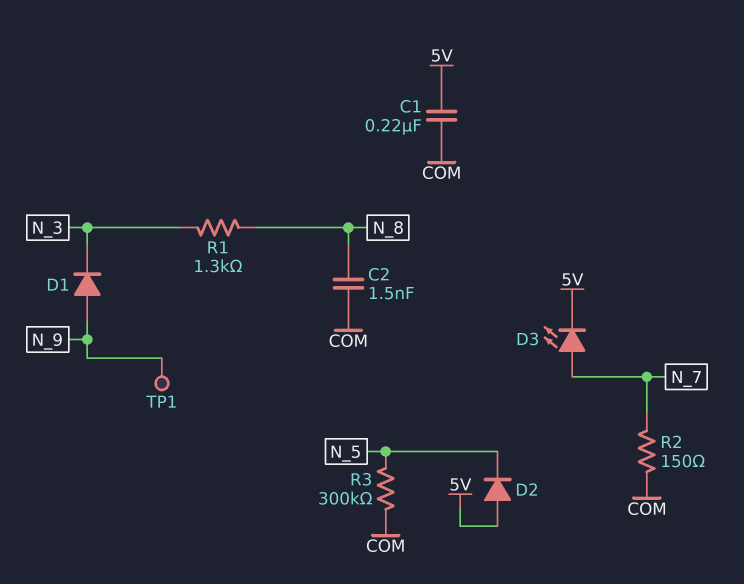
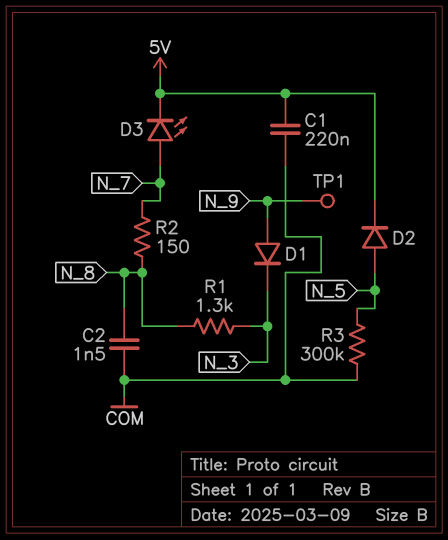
D2: diode (A 5V, K N_5) -> diode (A N_5, K 5V)
R2: 150 (COM, N_7) -> 150 (N_7, N_8)

